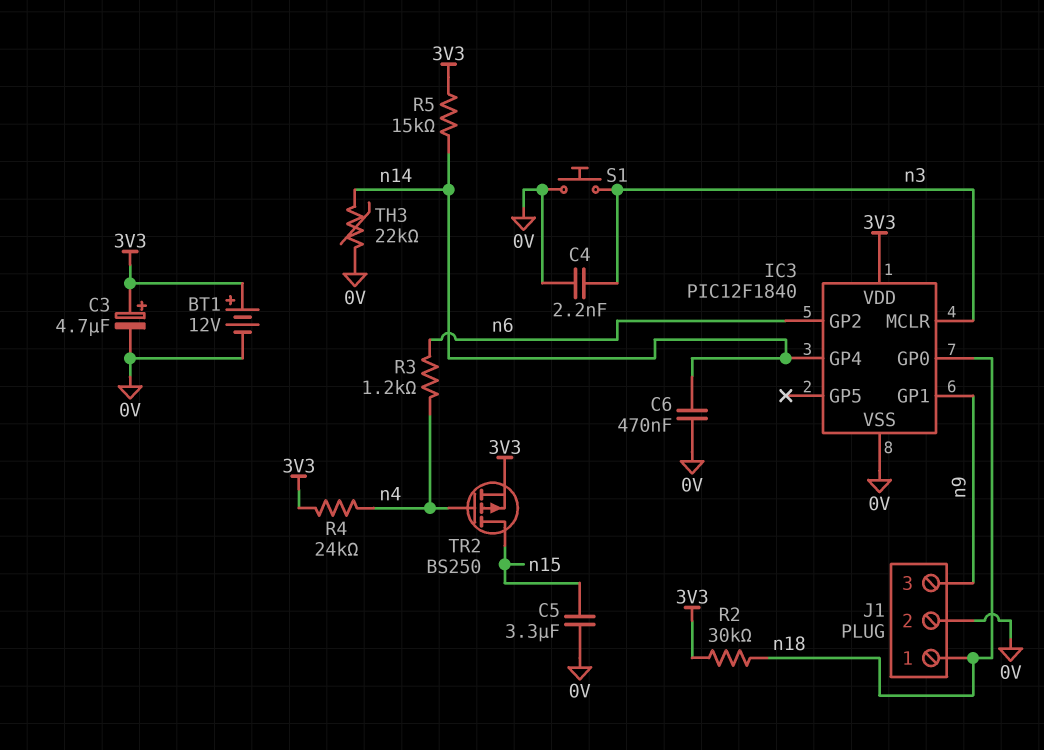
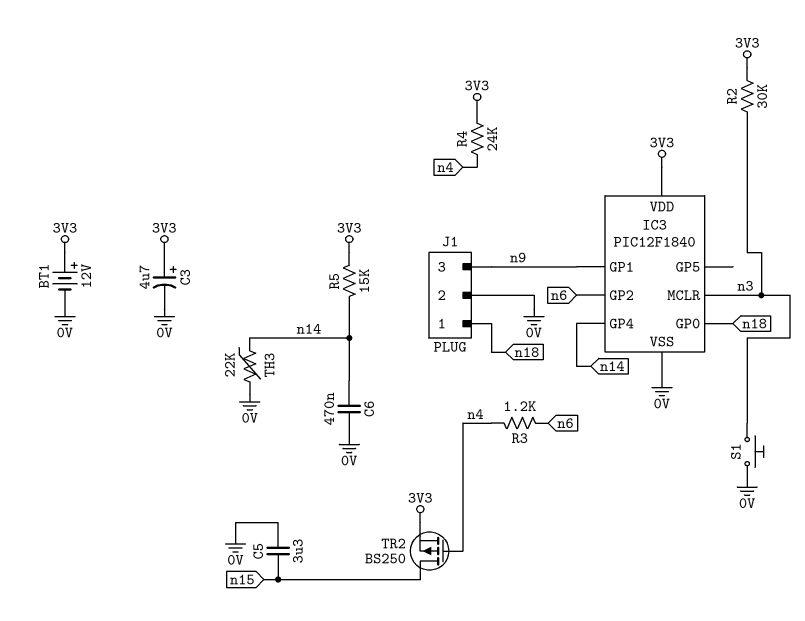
C4: 2.2nF (0V, n3) -> none
R2: 30k (3V3, n18) -> 30k (3V3, n3)

